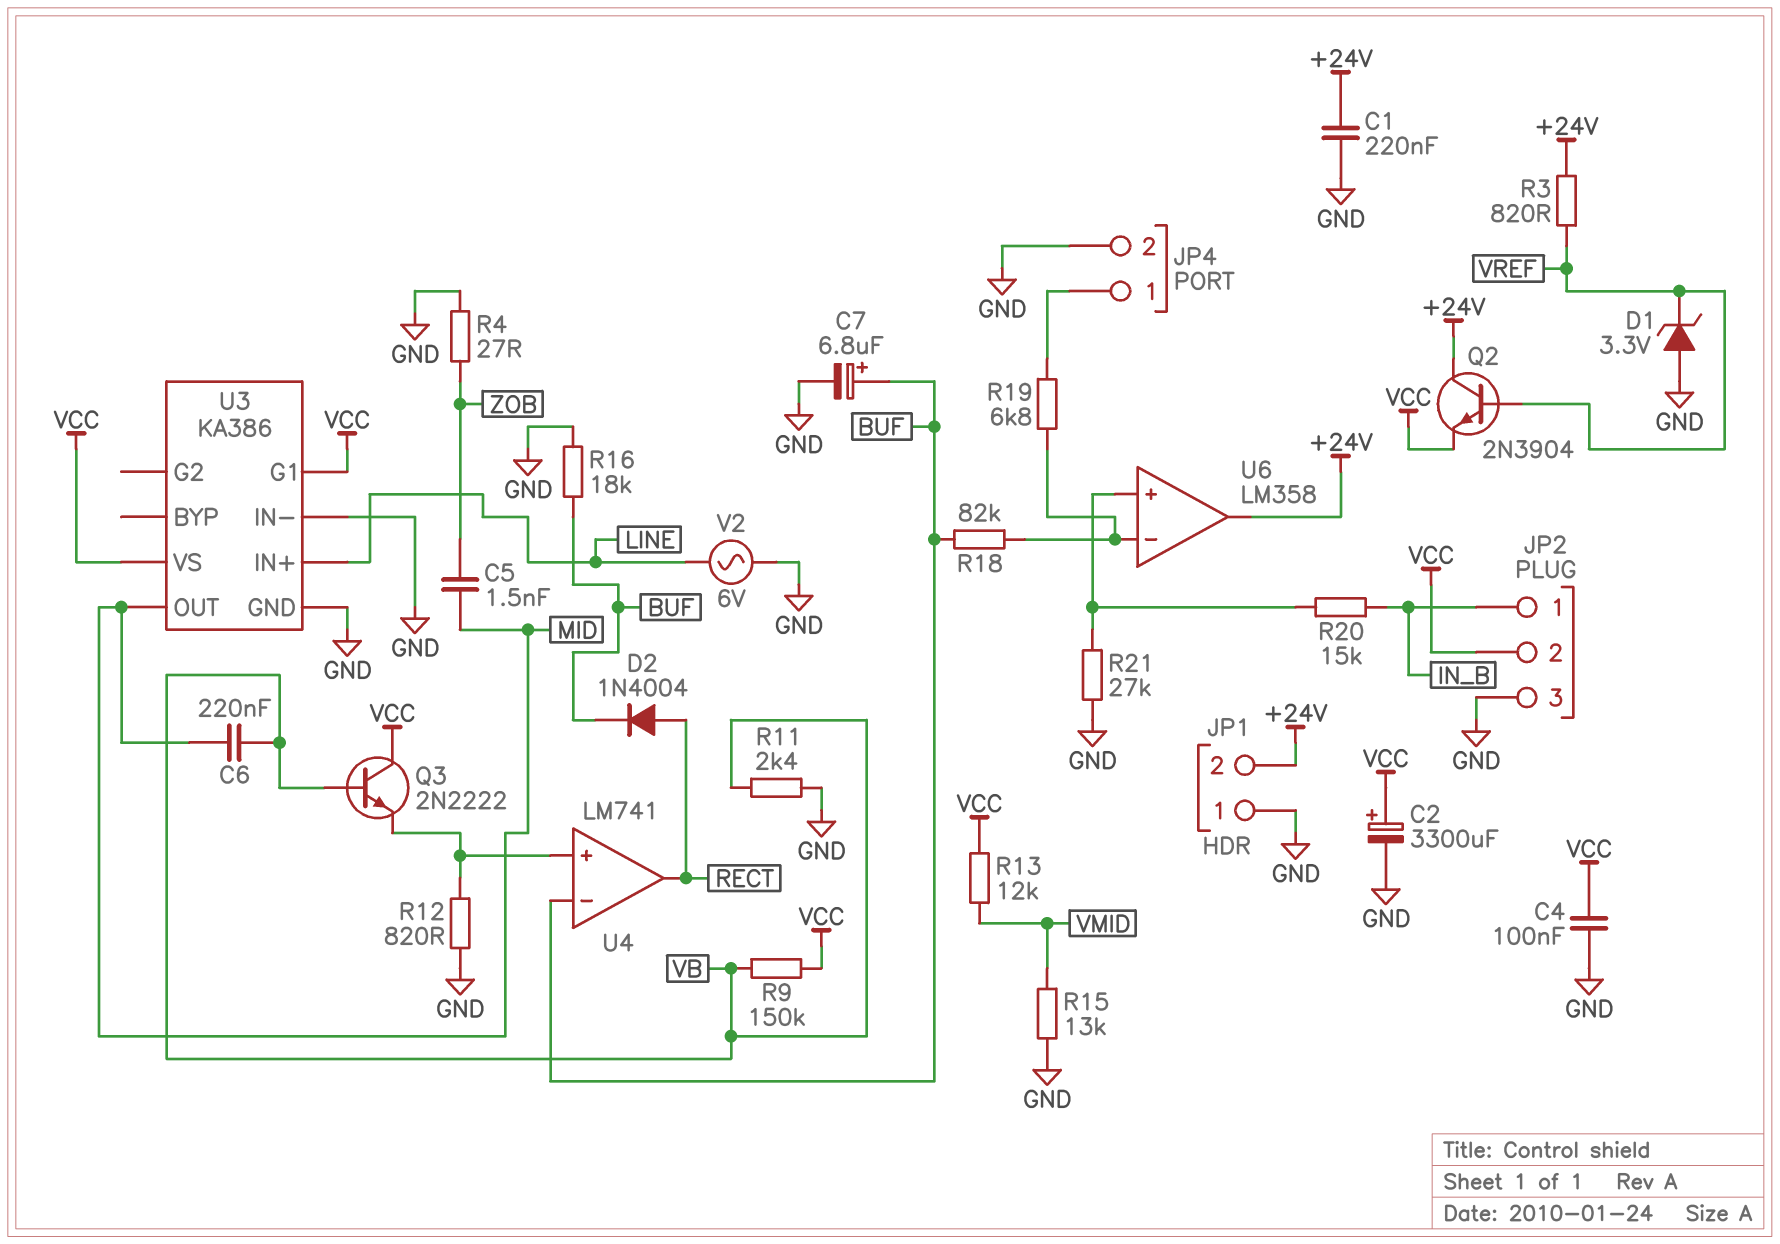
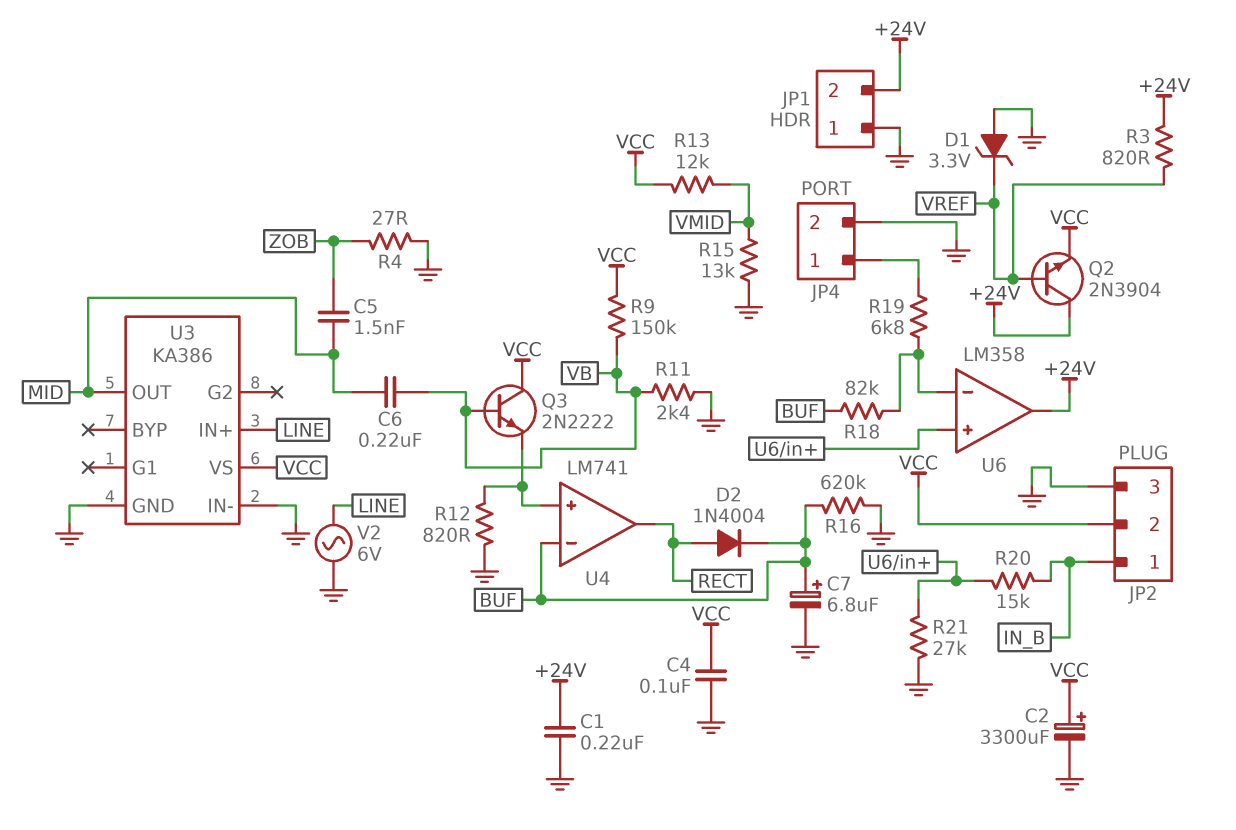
R16: 18k (BUF, GND) -> 620k (BUF, GND)
U3 pin G1: VCC -> none

